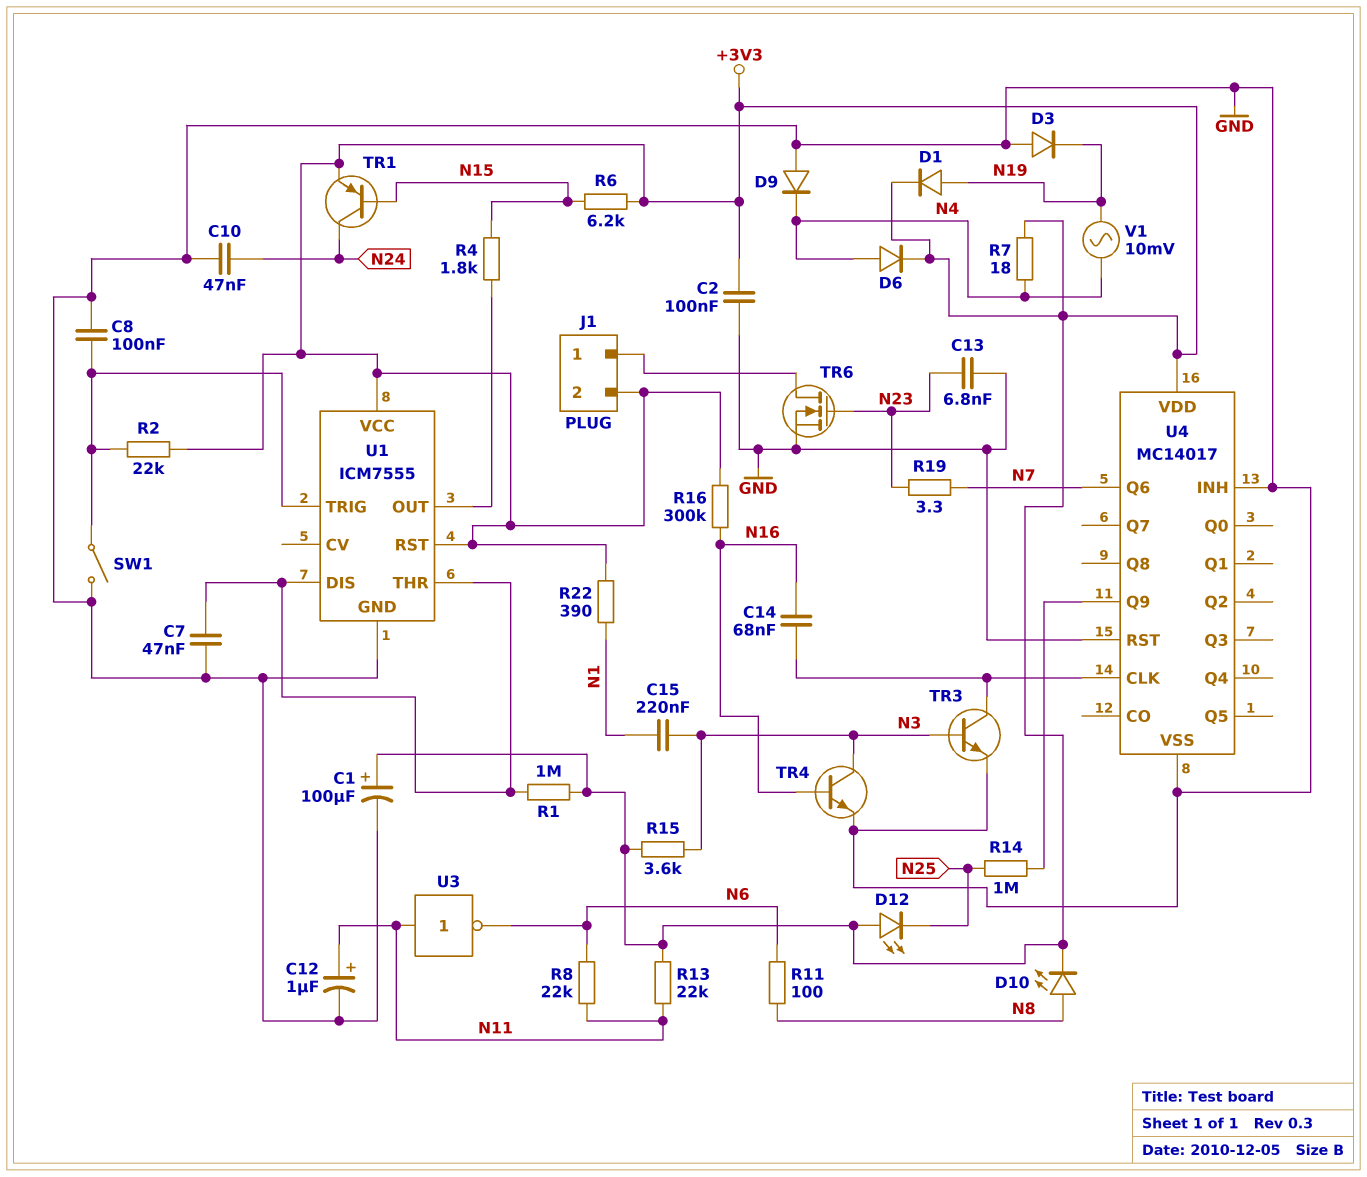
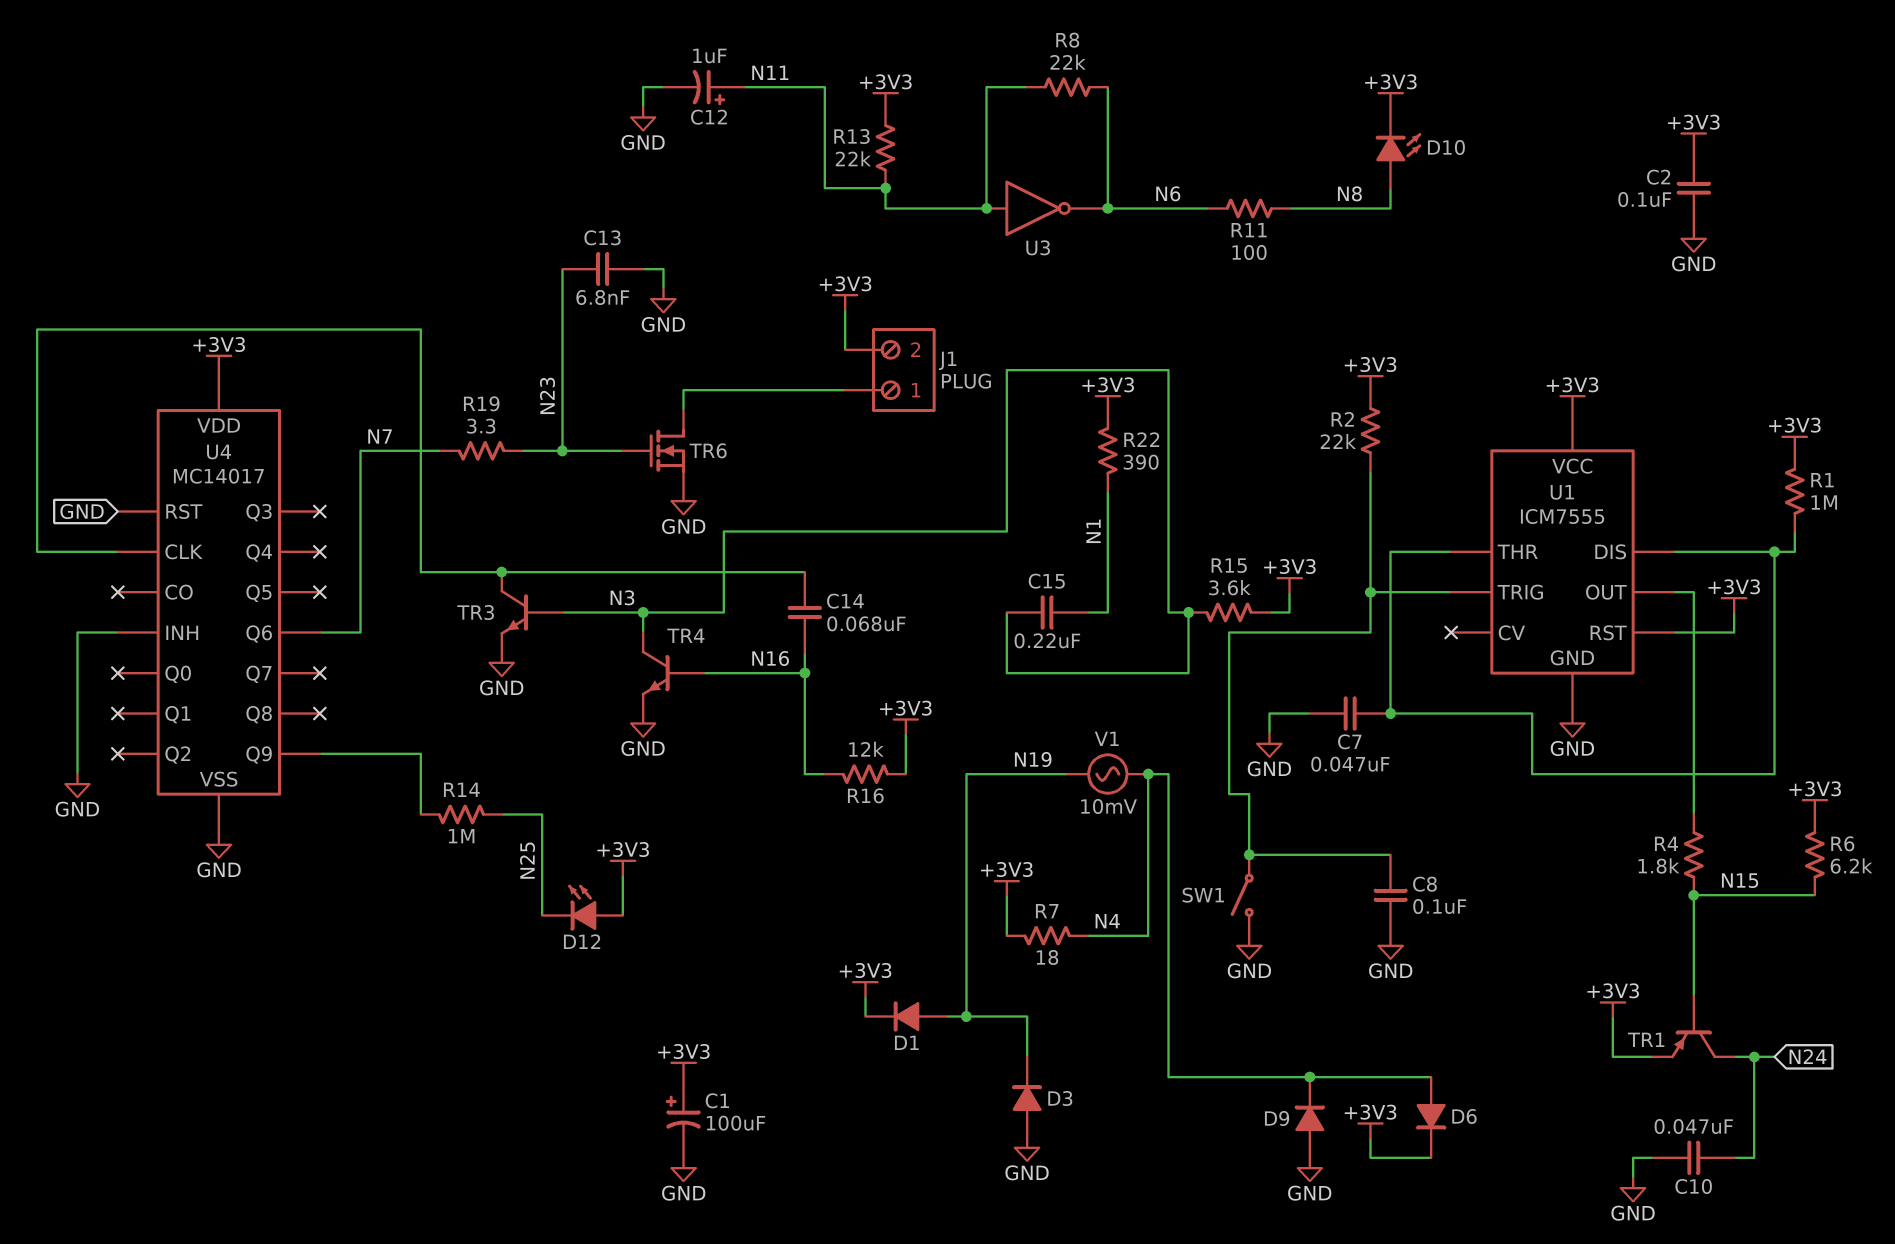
R16: 300k (+3V3, N16) -> 12k (+3V3, N16)

